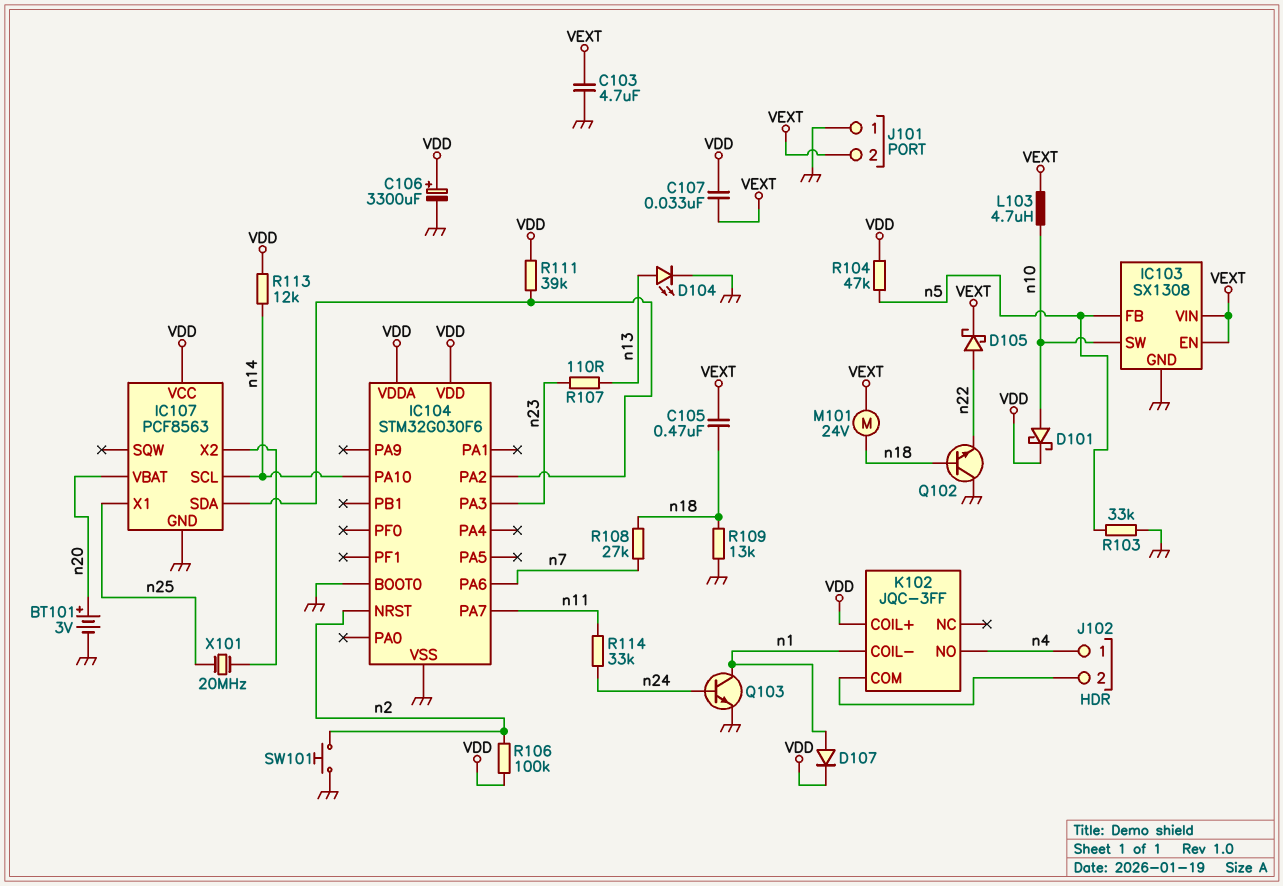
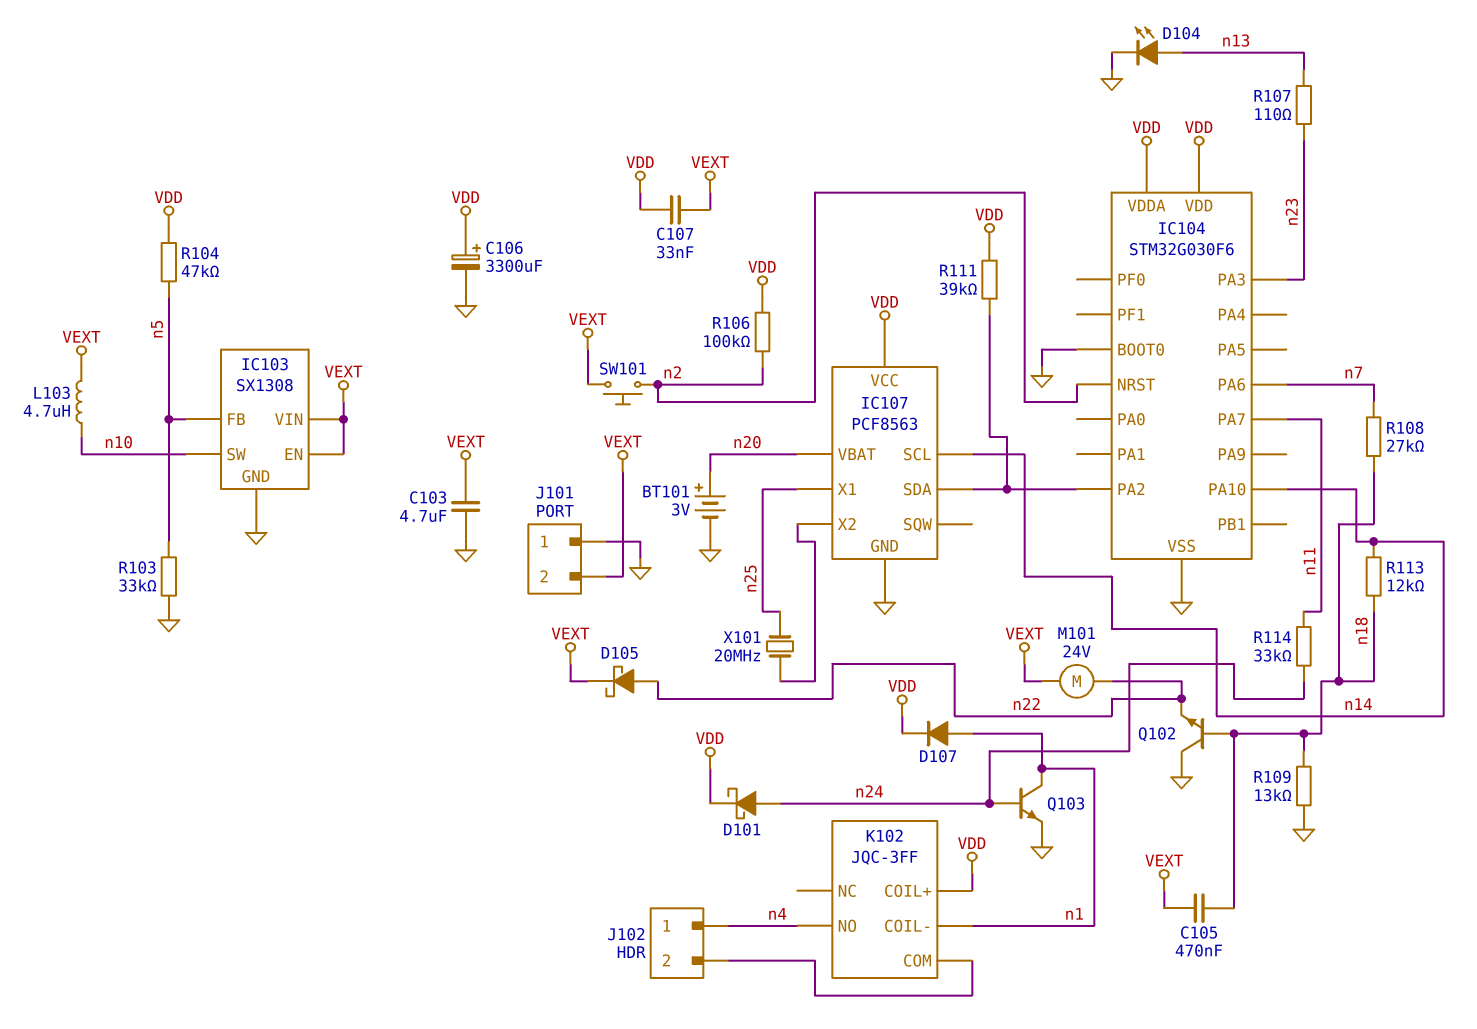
D101: schottky (A n10, K VDD) -> schottky (A n24, K VDD)
M101: motor 24V (VEXT, n18) -> motor 24V (VEXT, n22)
R113: 12k (VDD, n14) -> 12k (n14, n18)
SW101: button (GND, n2) -> button (VEXT, n2)

